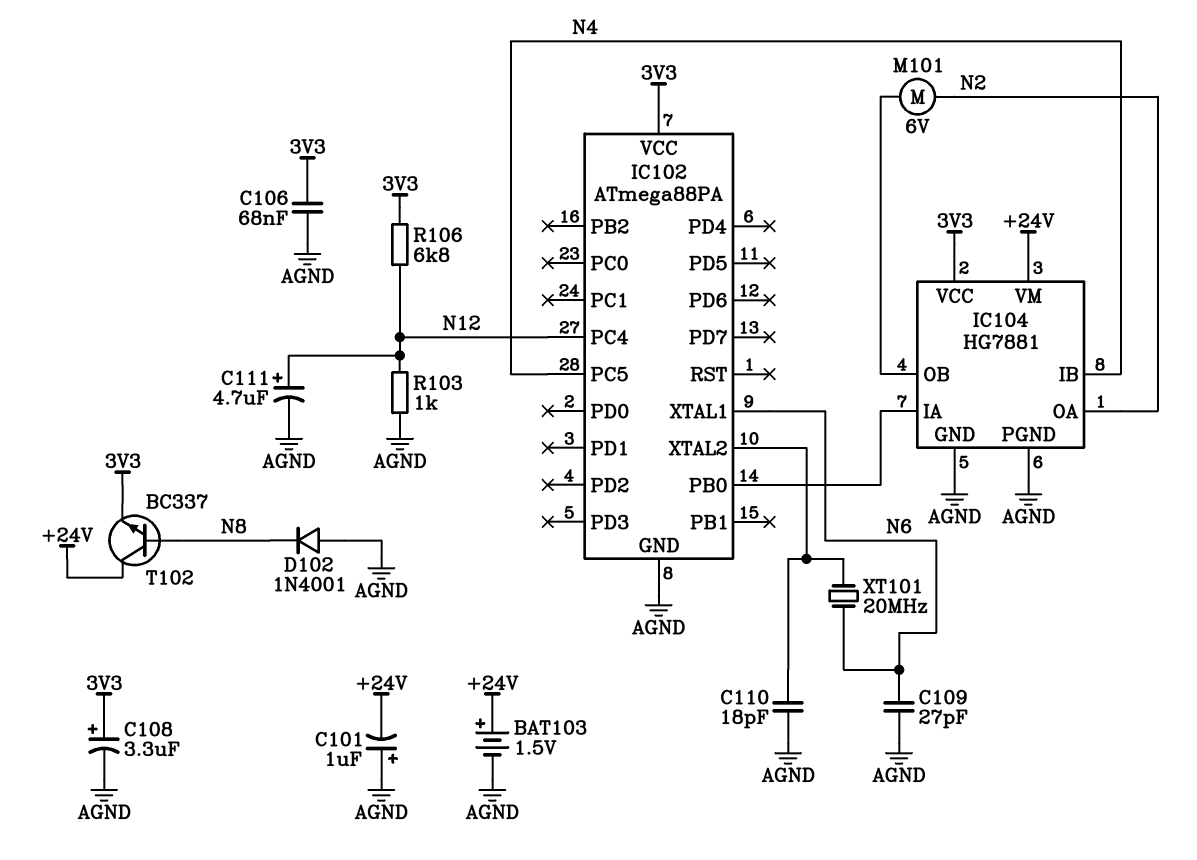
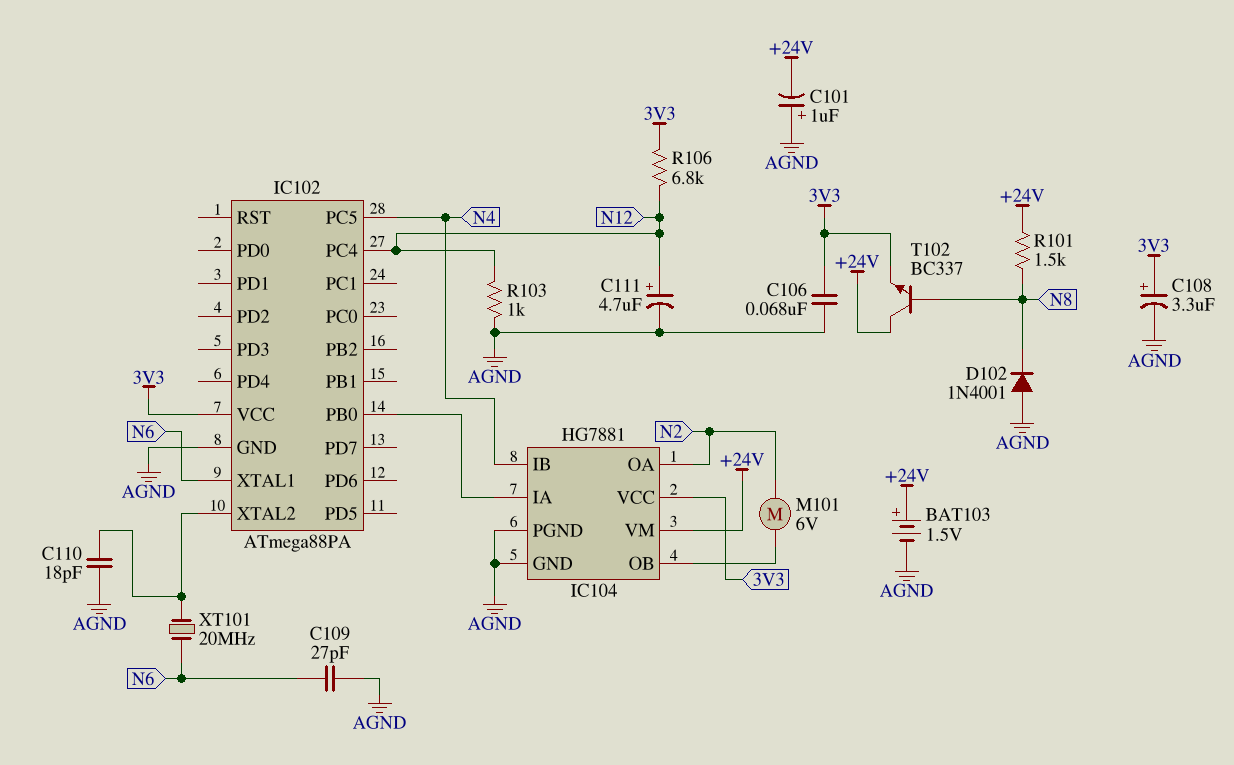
R101: none -> 1.5k (+24V, N8)

